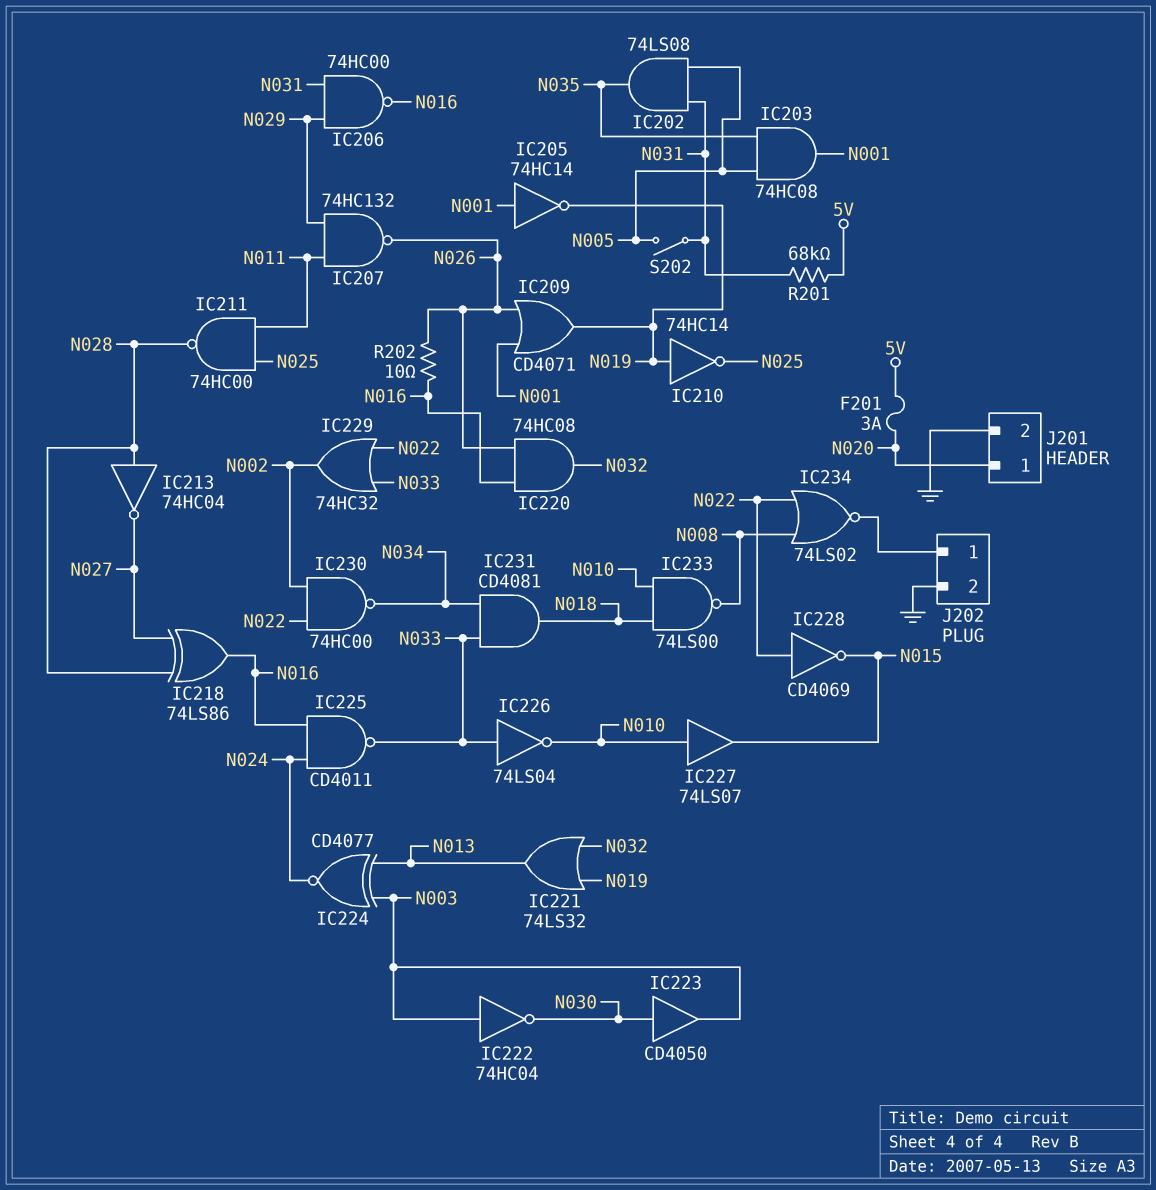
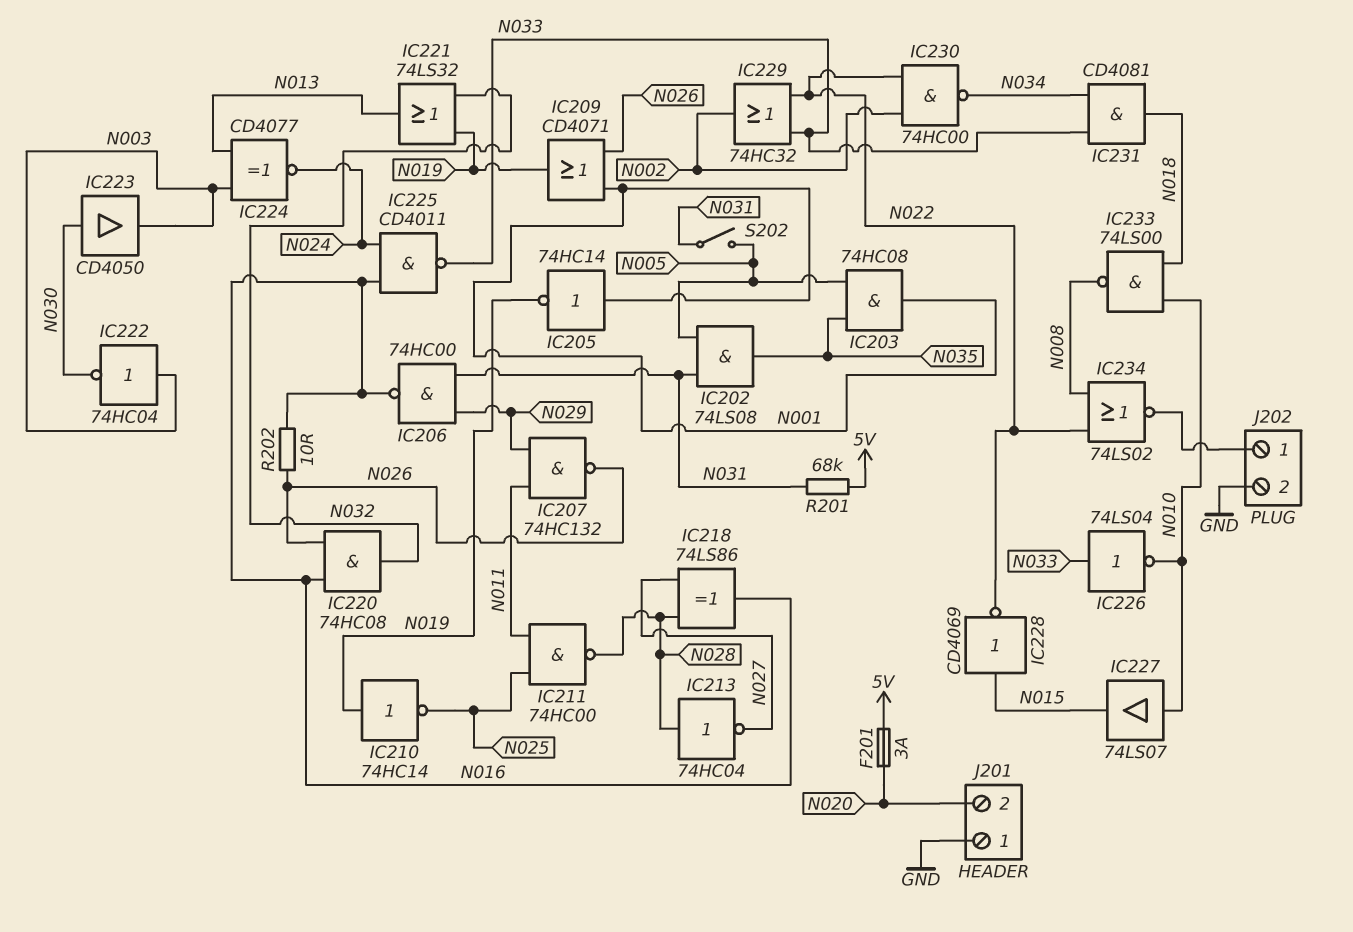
IC228: NOT CD4069 (in N022, out N015) -> NOT CD4069 (in N015, out N022)
J201 pin 1: N020 -> GND
J201 pin 2: GND -> N020

